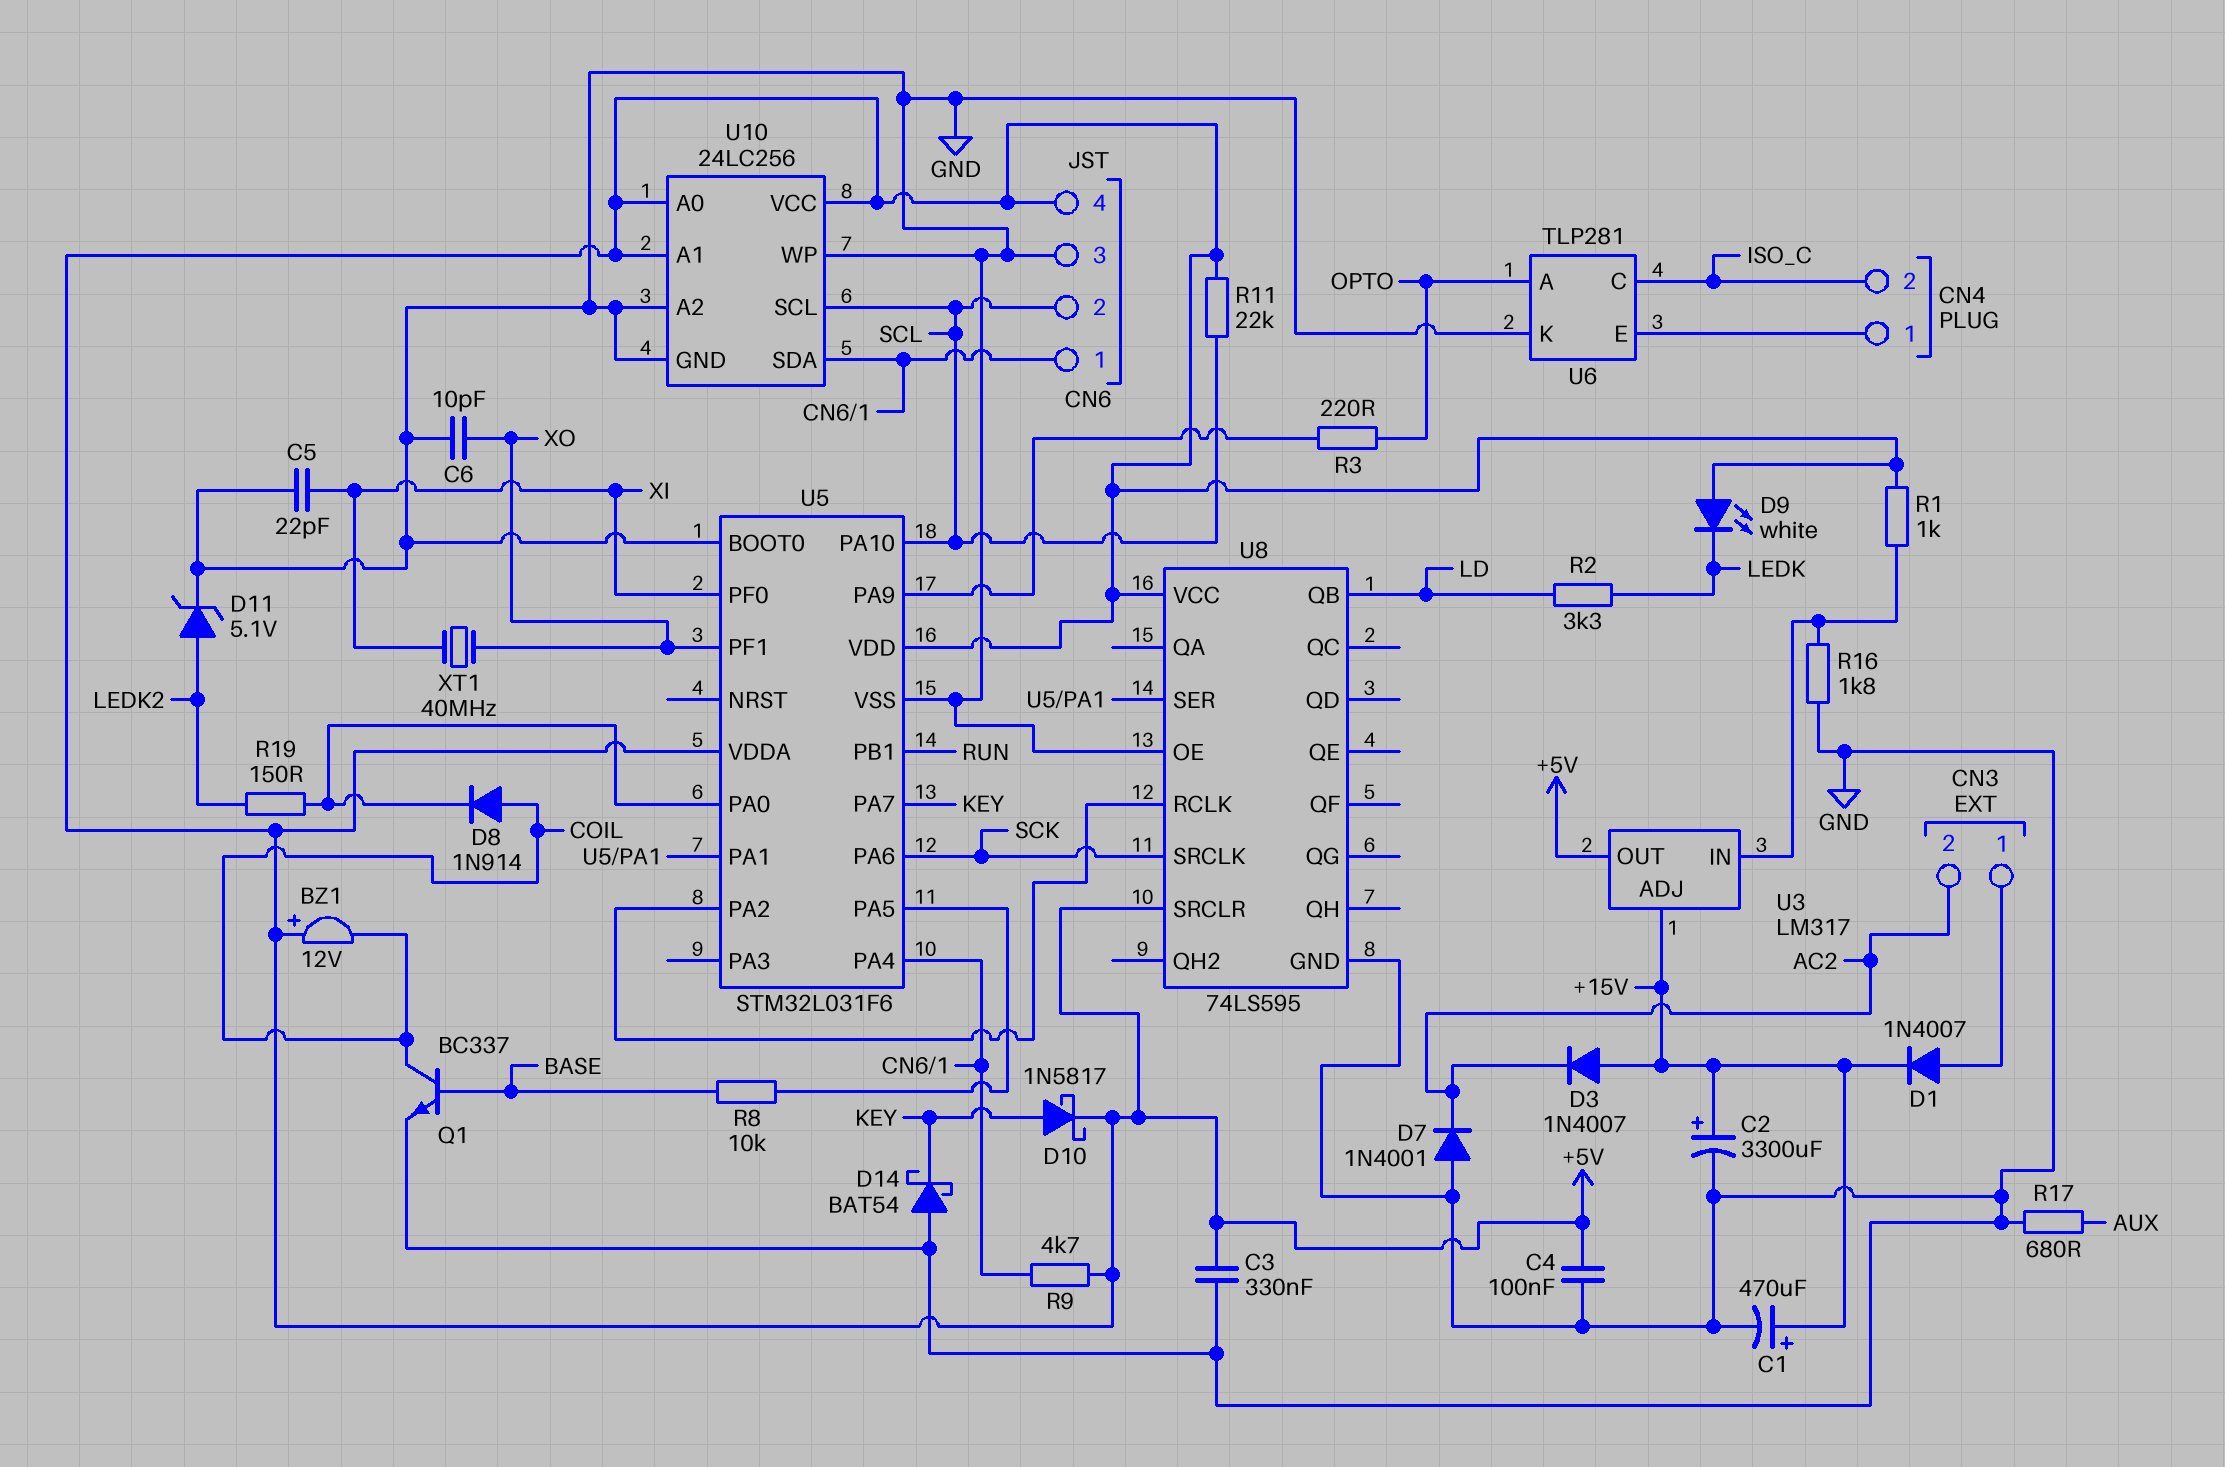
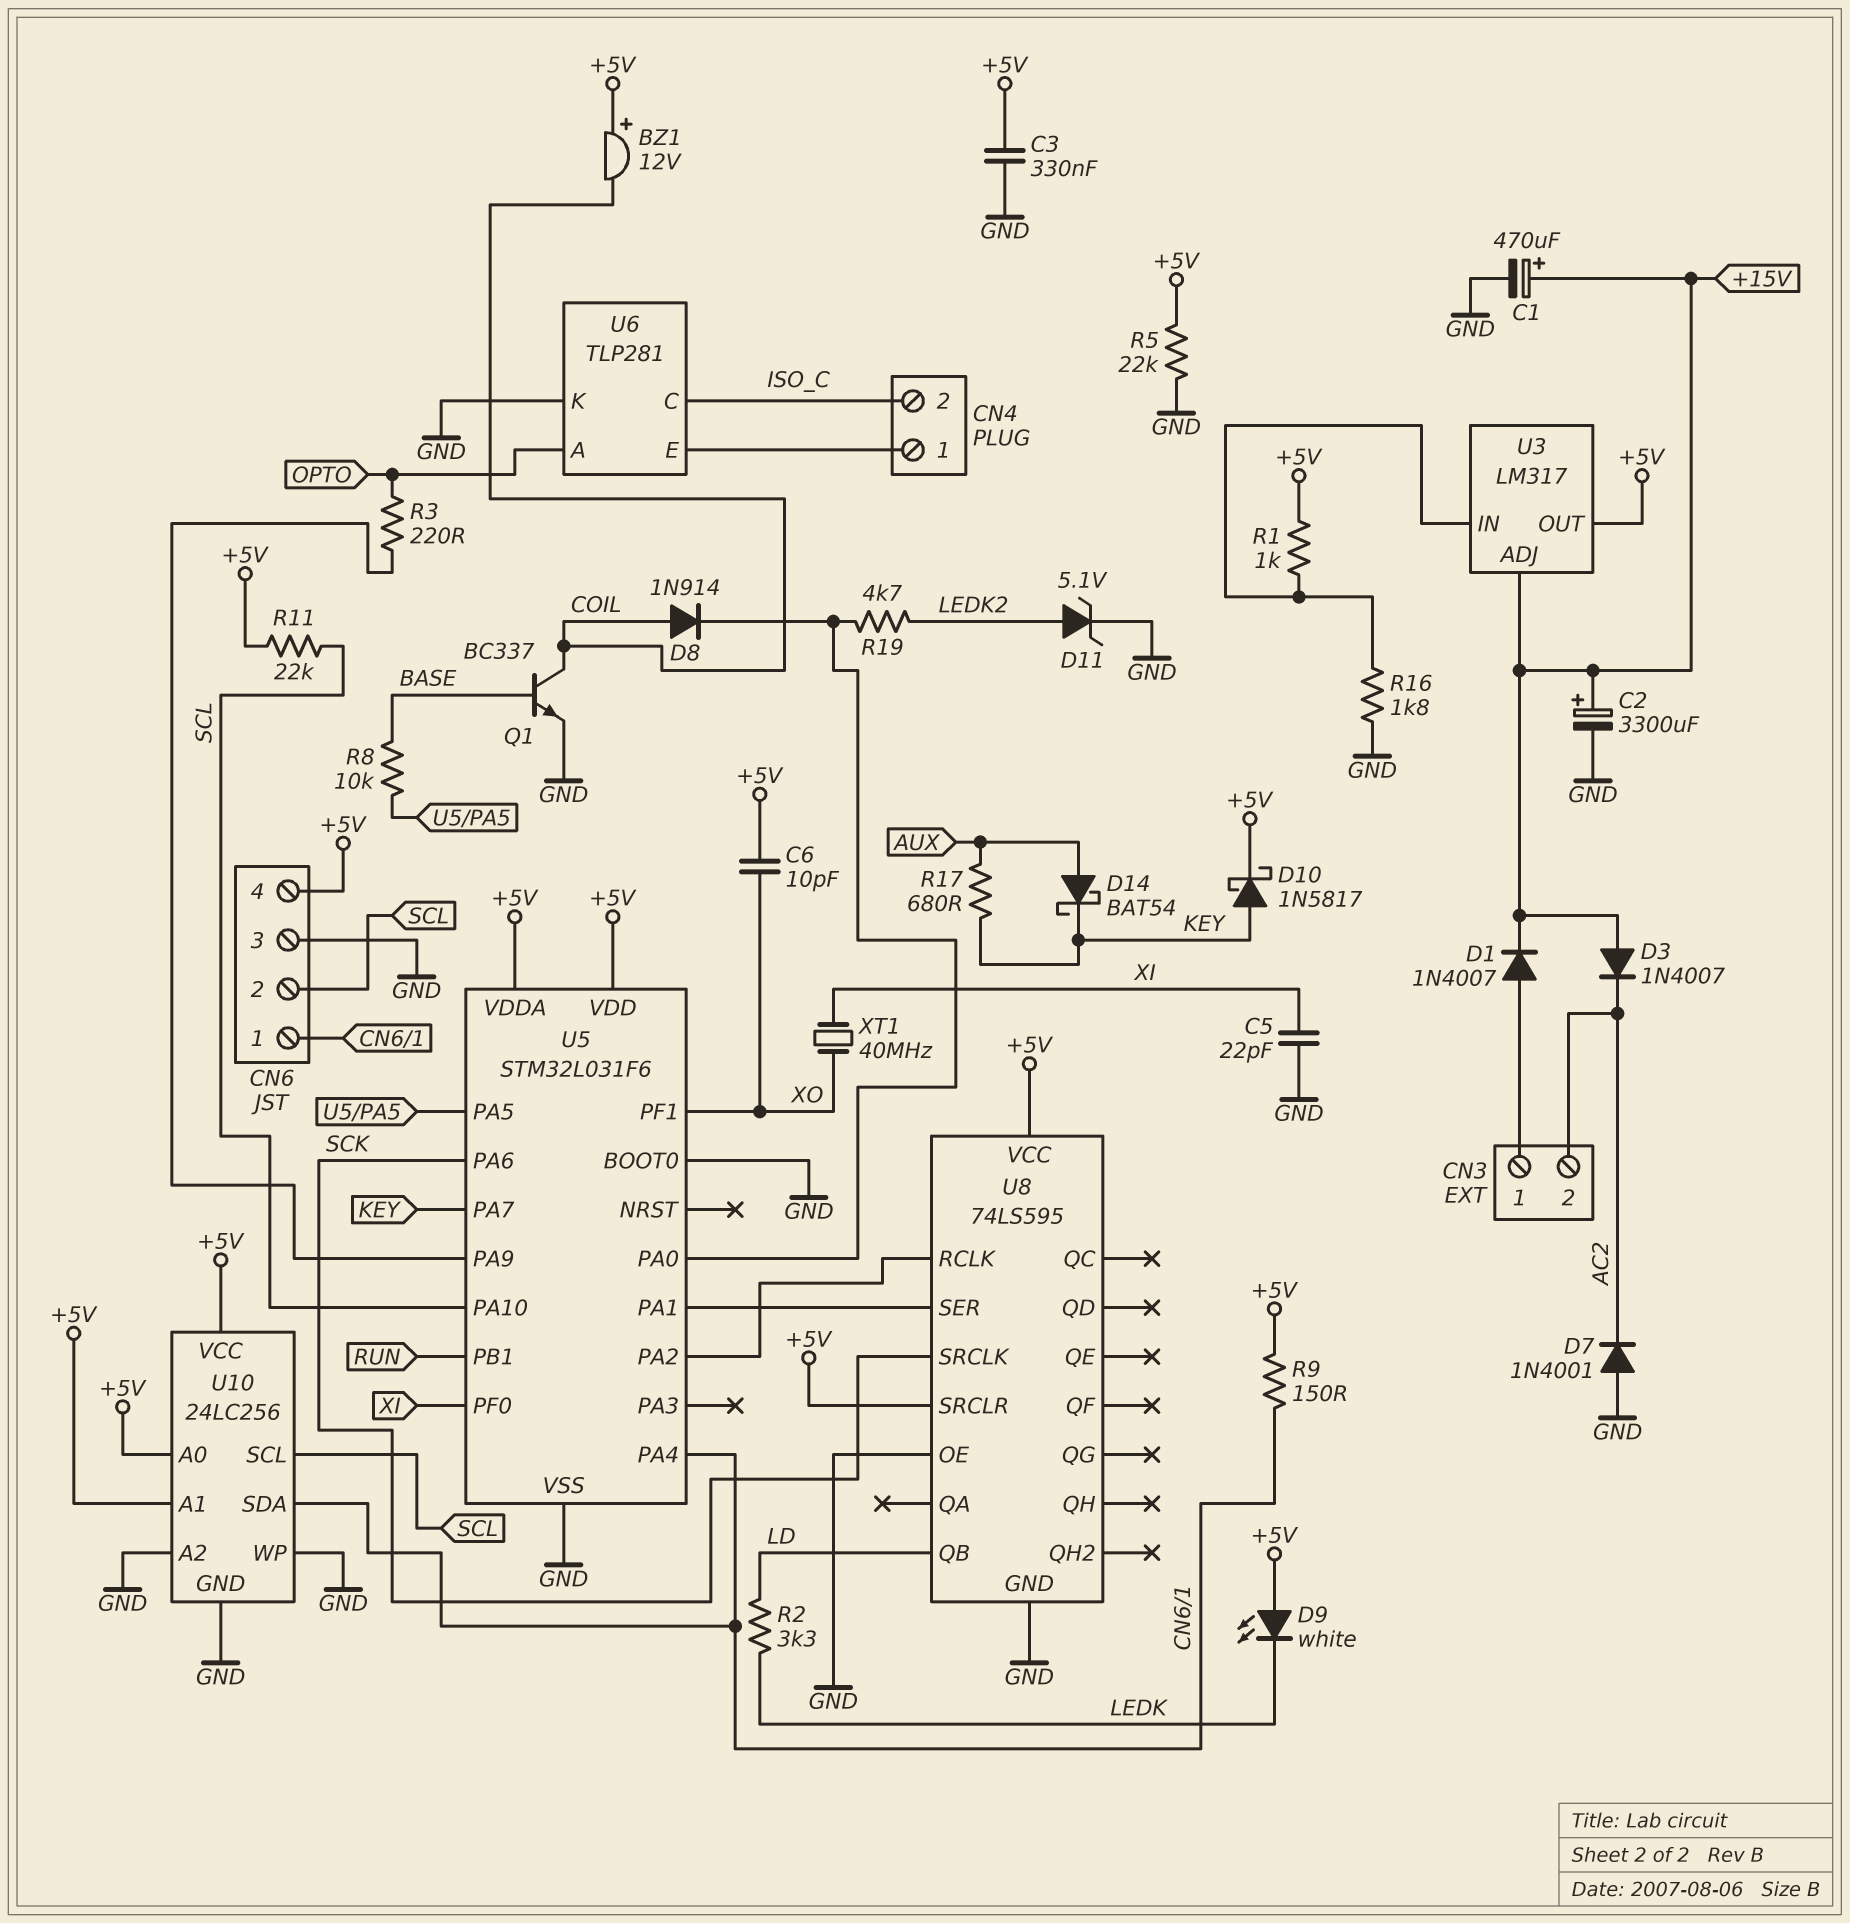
C4: 100nF (+5V, GND) -> none
C6: 10pF (GND, XO) -> 10pF (+5V, XO)
D14: schottky BAT54 (A GND, K KEY) -> schottky BAT54 (A AUX, K KEY)
R5: none -> 22k (+5V, GND)
R9: 4.7k (+5V, CN6/1) -> 150 (+5V, CN6/1)
R17: 680 (AUX, GND) -> 680 (AUX, KEY)
R19: 150 (LEDK2, U5/PA0) -> 4.7k (LEDK2, U5/PA0)

